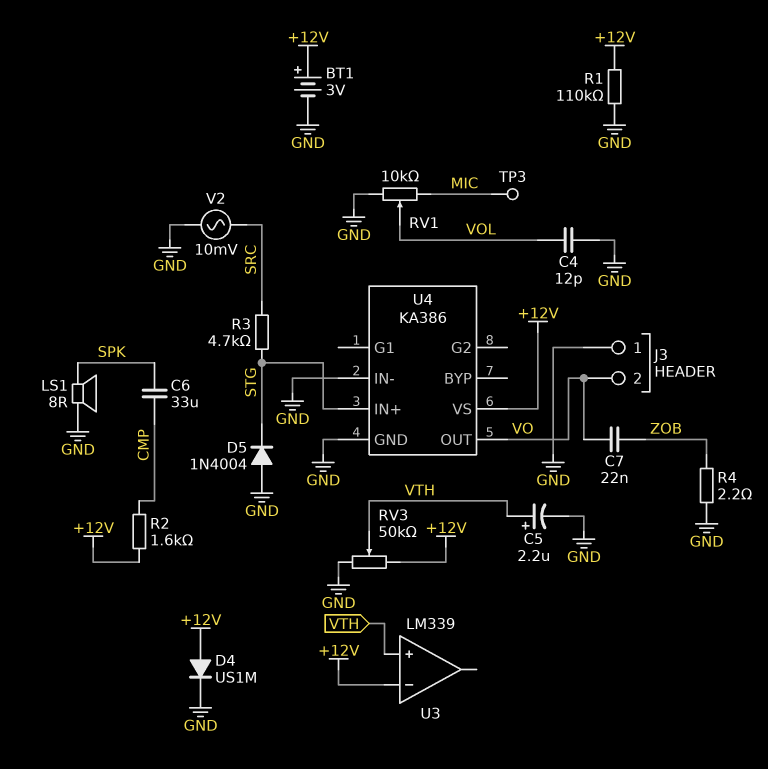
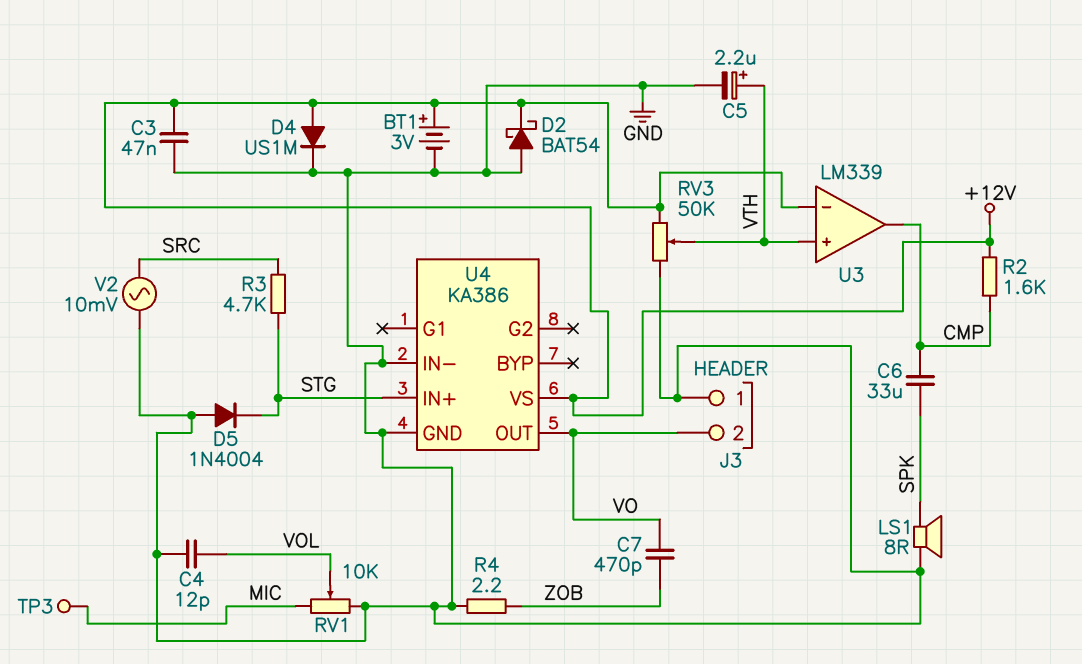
C3: none -> 47nF (+12V, GND)
C7: 22nF (VO, ZOB) -> 470pF (VO, ZOB)
D2: none -> schottky BAT54 (A GND, K +12V)
R1: 110k (+12V, GND) -> none
U3 pin out: none -> CMP

